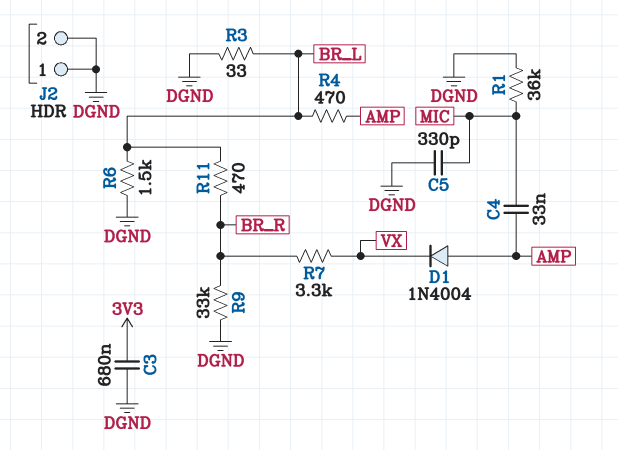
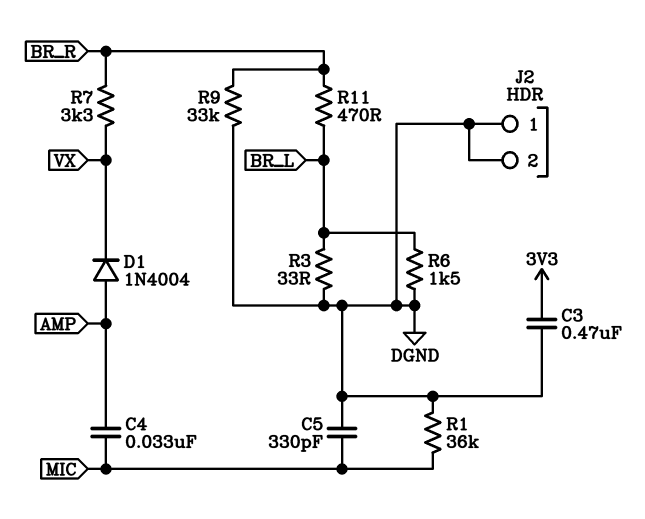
C3: 680nF (3V3, DGND) -> 470nF (3V3, DGND)
R4: 470 (AMP, BR_L) -> none

